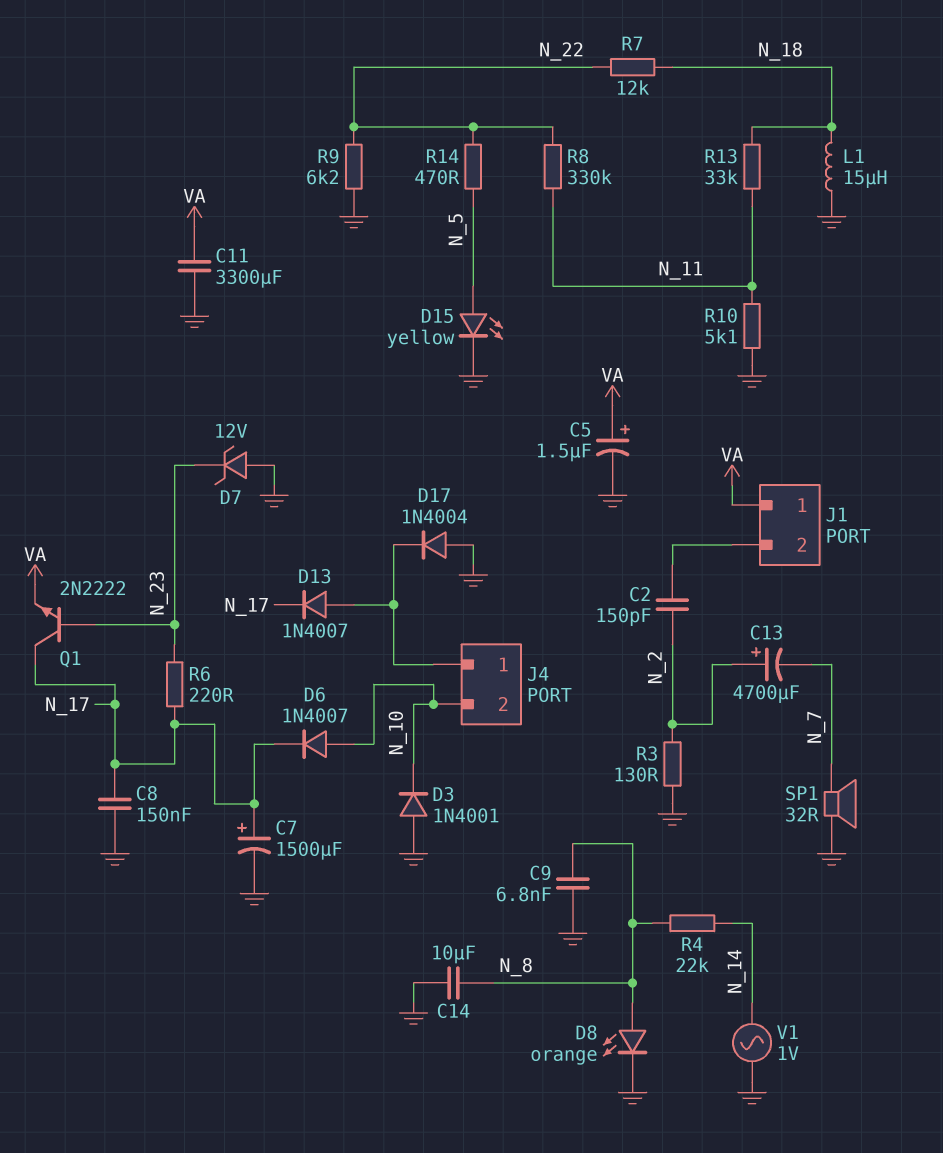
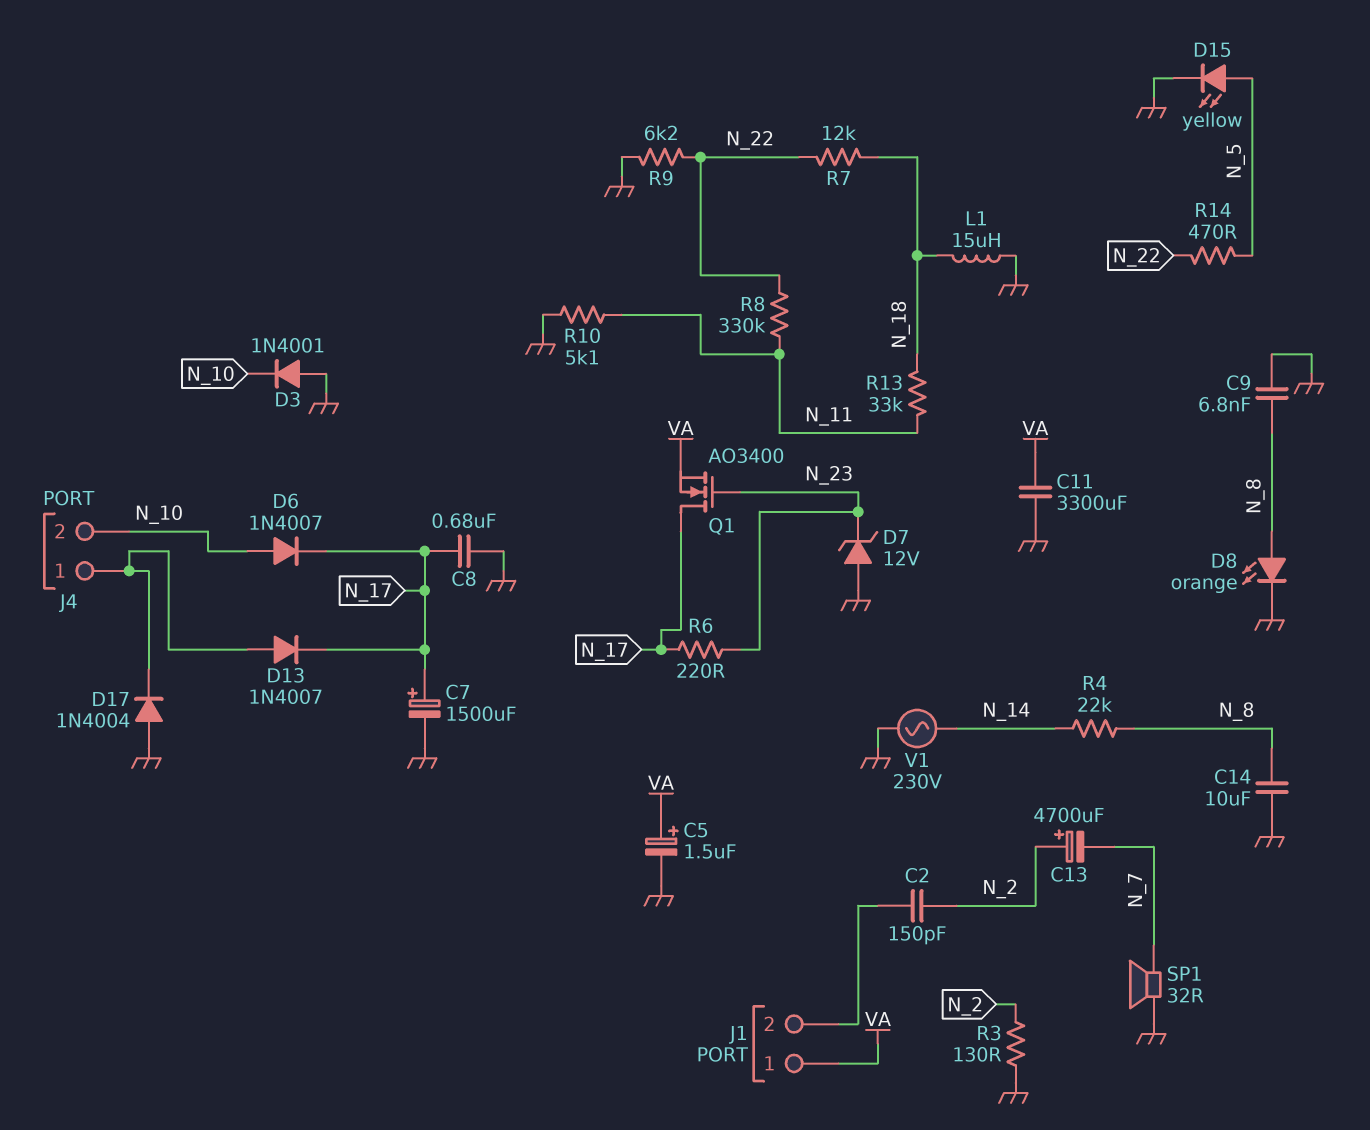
C8: 150nF (GND, N_17) -> 680nF (GND, N_17)
Q1: NPN 2N2222 (B N_23, C N_17, E VA) -> NMOS AO3400 (G N_23, D N_17, S VA)
V1: AC 1V (GND, N_14) -> AC 230V (GND, N_14)

